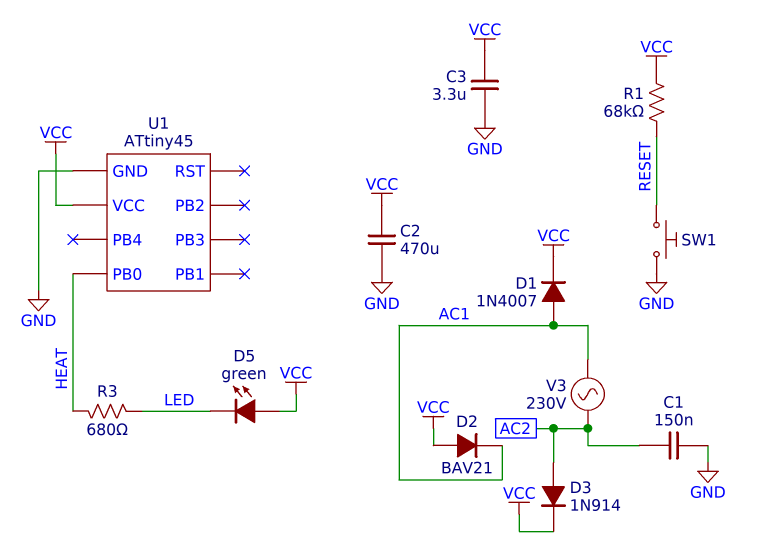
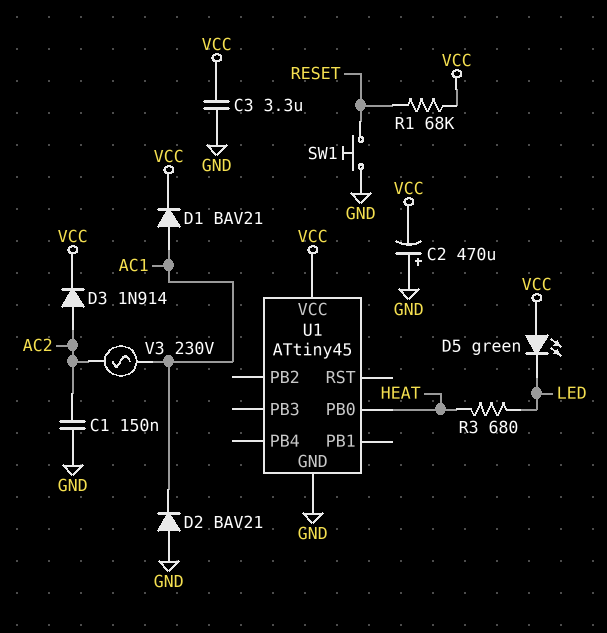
C2: 470uF (GND, VCC) -> 470uF (plus GND, minus VCC)
D1: diode 1N4007 (A AC1, K VCC) -> diode BAV21 (A AC1, K VCC)
D2: diode BAV21 (A VCC, K AC1) -> diode BAV21 (A GND, K AC1)

